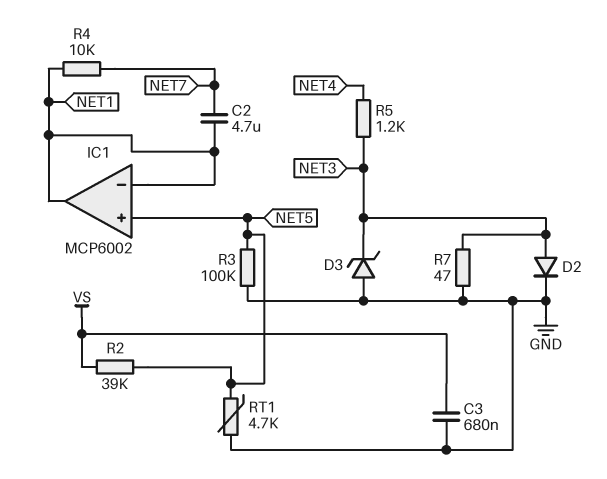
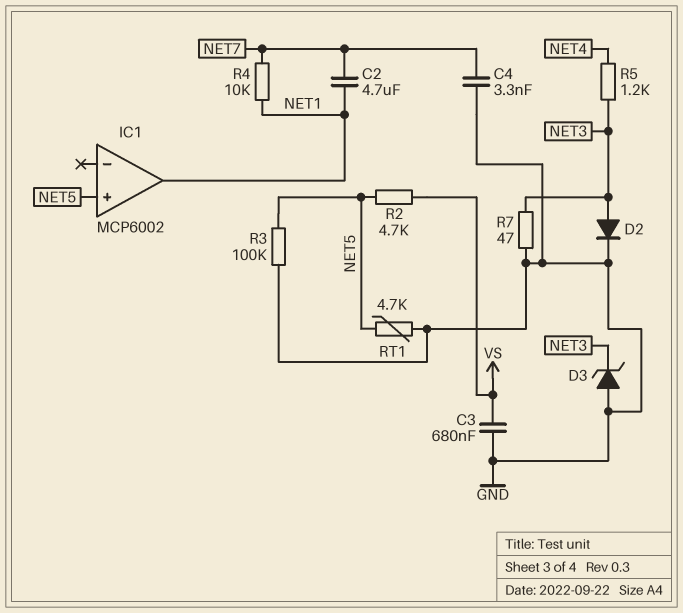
C4: none -> 3.3nF (GND, NET7)
IC1 pin in-: NET1 -> none
R2: 39k (NET5, VS) -> 4.7k (NET5, VS)

